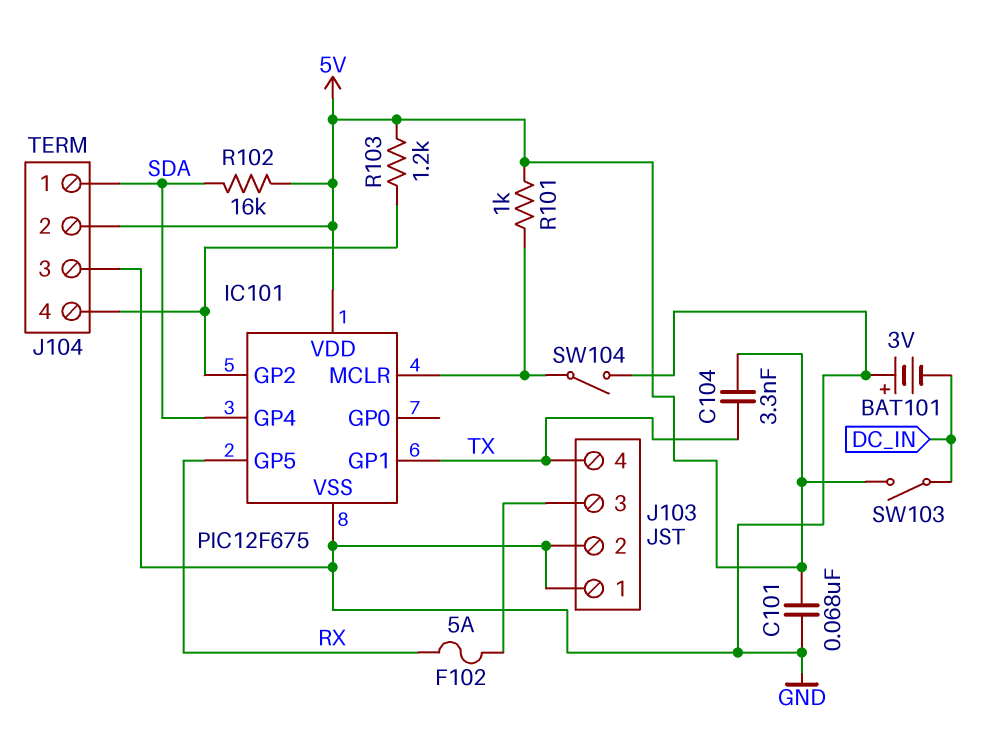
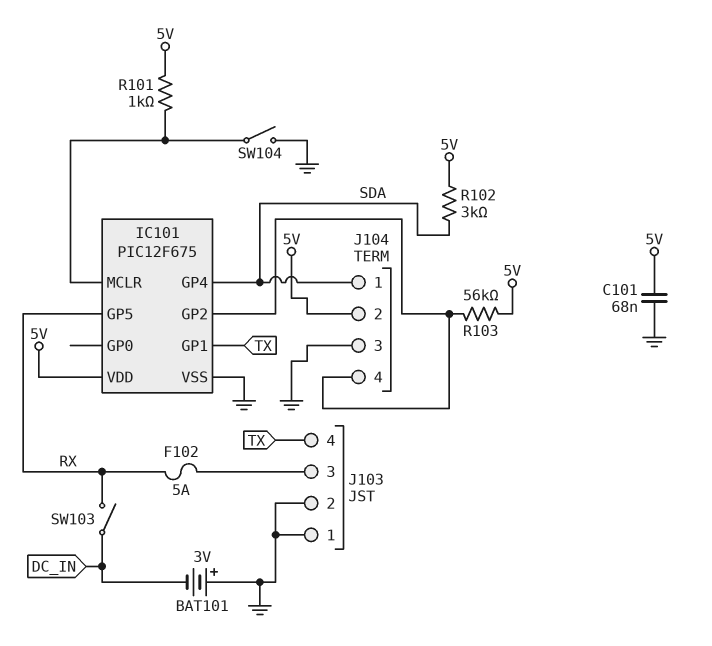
C104: 3.3nF (5V, TX) -> none
R102: 16k (5V, SDA) -> 3k (5V, SDA)
R103: 1.2k (5V, IC101/GP2) -> 56k (5V, IC101/GP2)
SW103: switch (5V, DC_IN) -> switch (DC_IN, RX)

